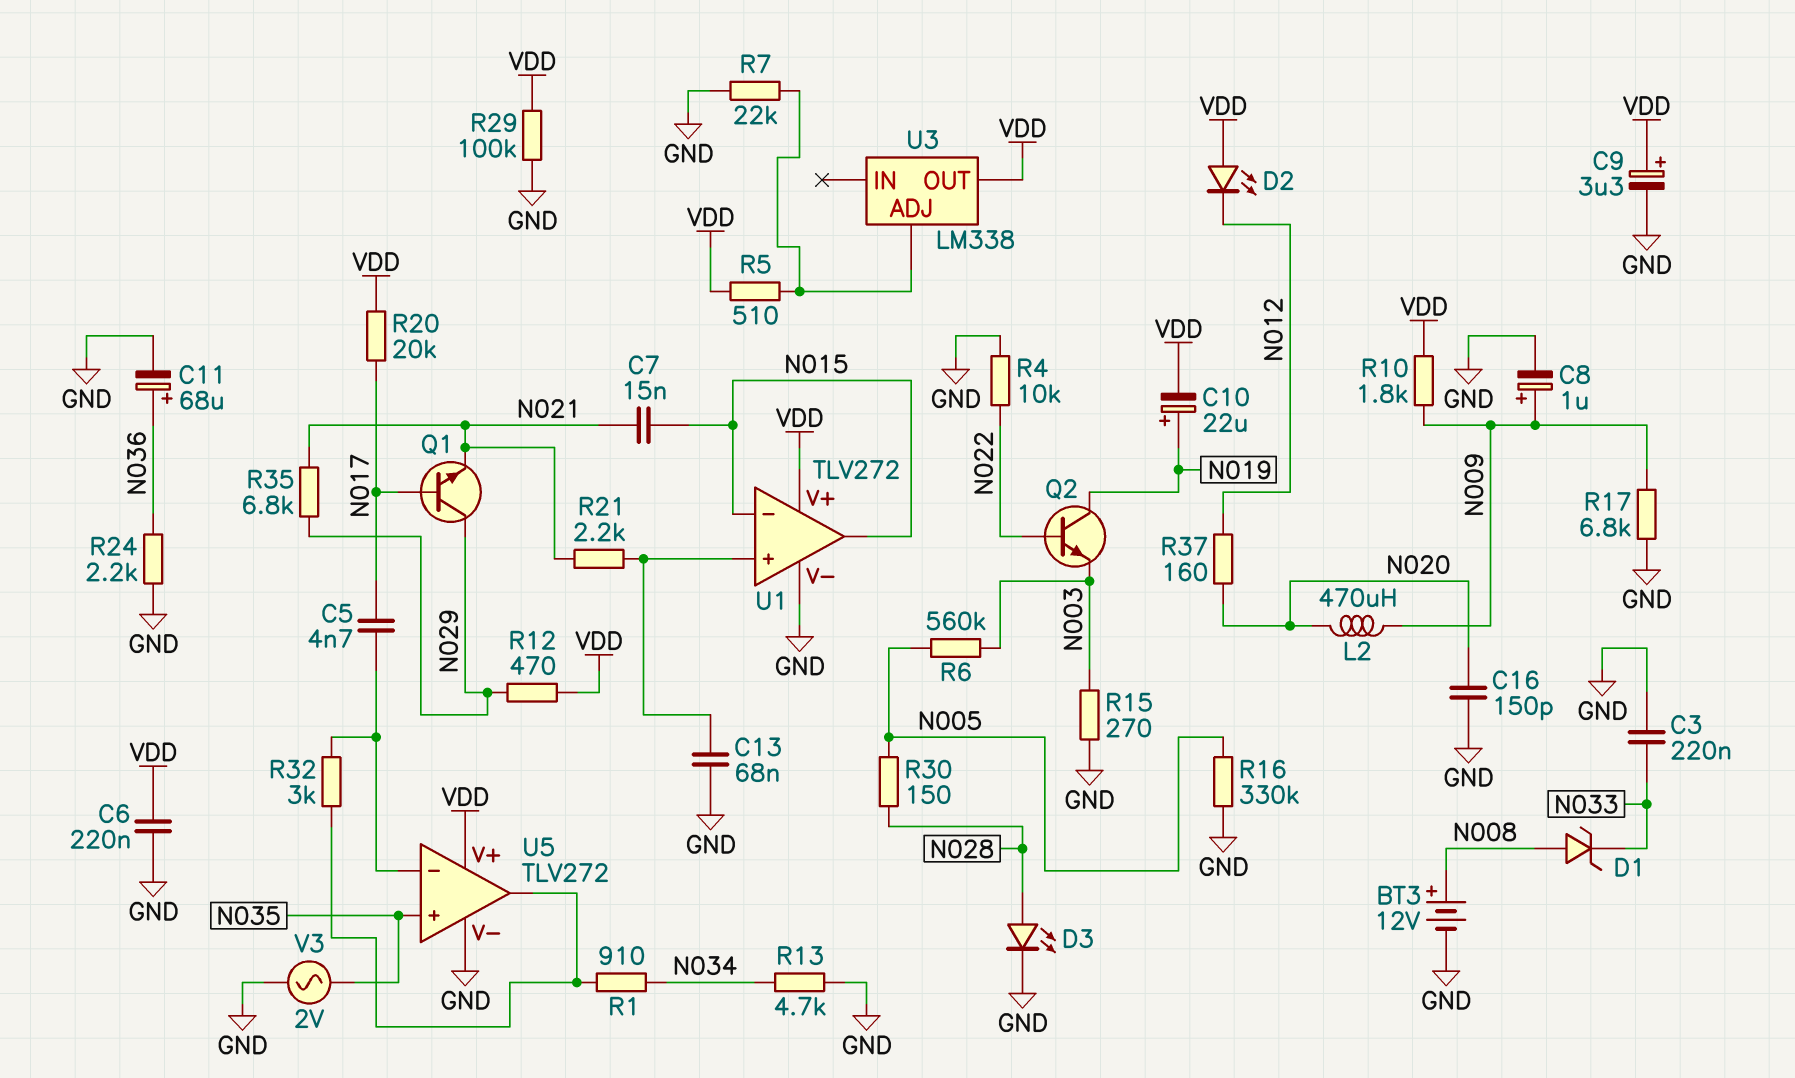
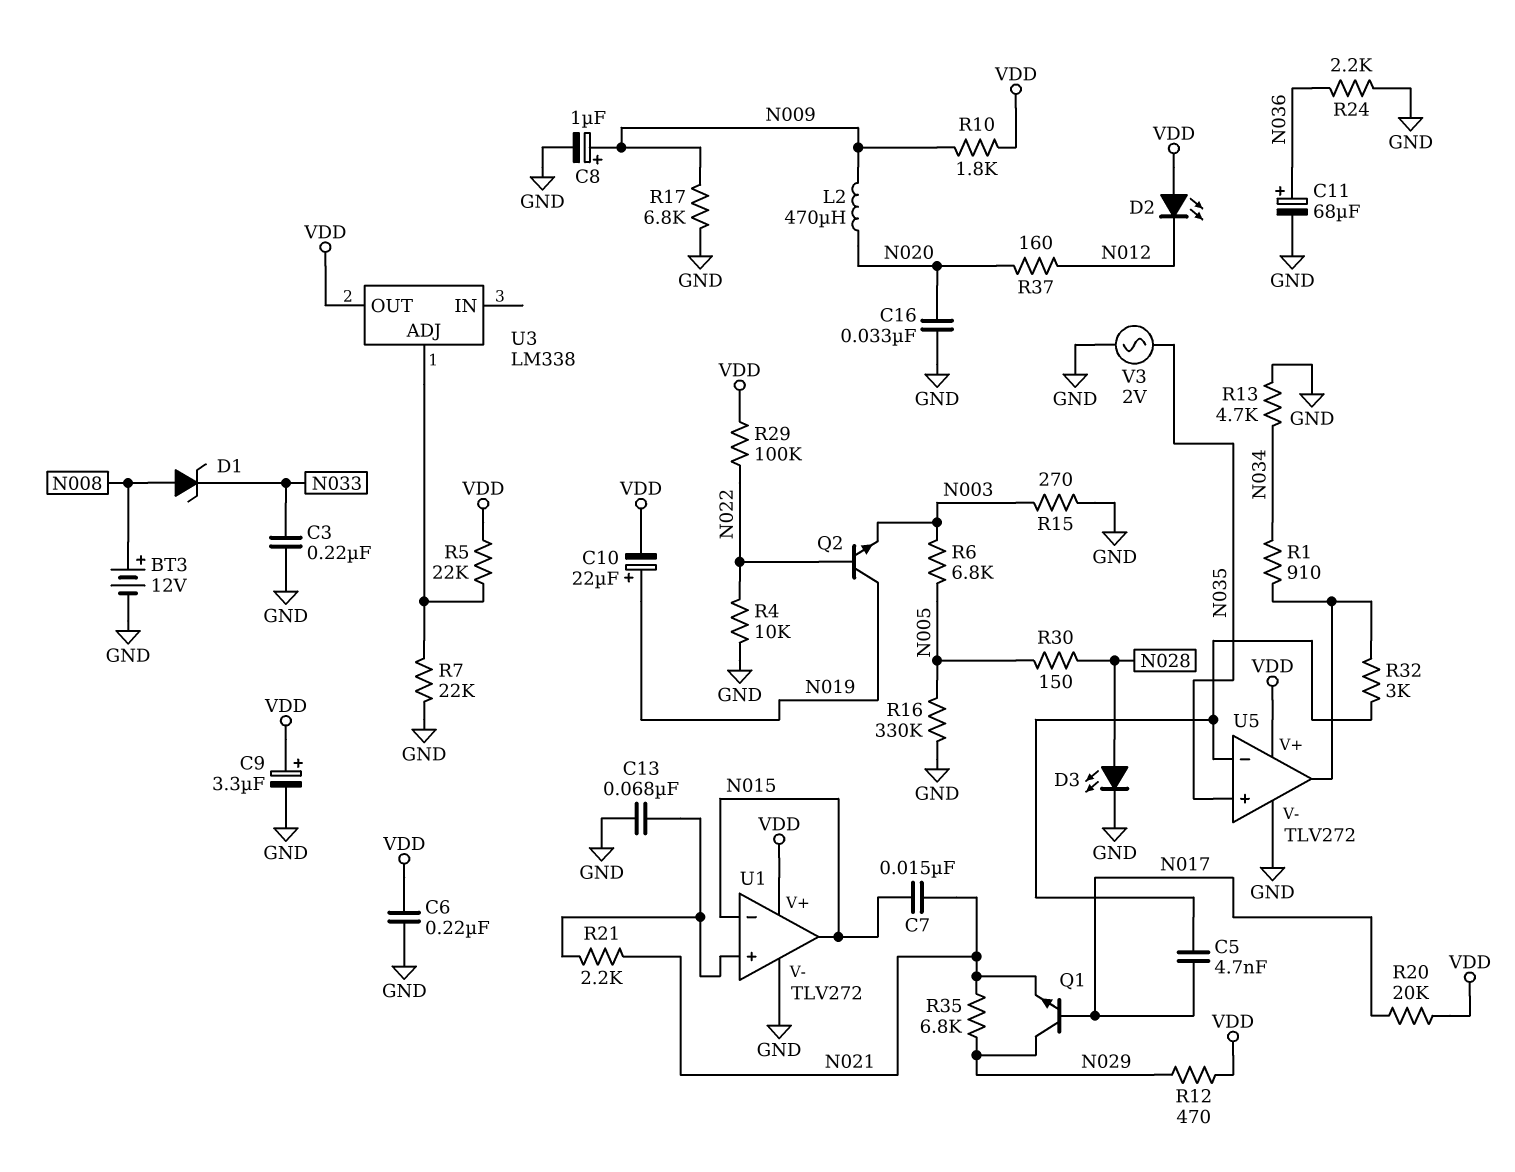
C16: 150pF (GND, N020) -> 33nF (GND, N020)
R5: 510 (U3/ADJ, VDD) -> 22k (U3/ADJ, VDD)
R6: 560k (N003, N005) -> 6.8k (N003, N005)
R29: 100k (GND, VDD) -> 100k (N022, VDD)

